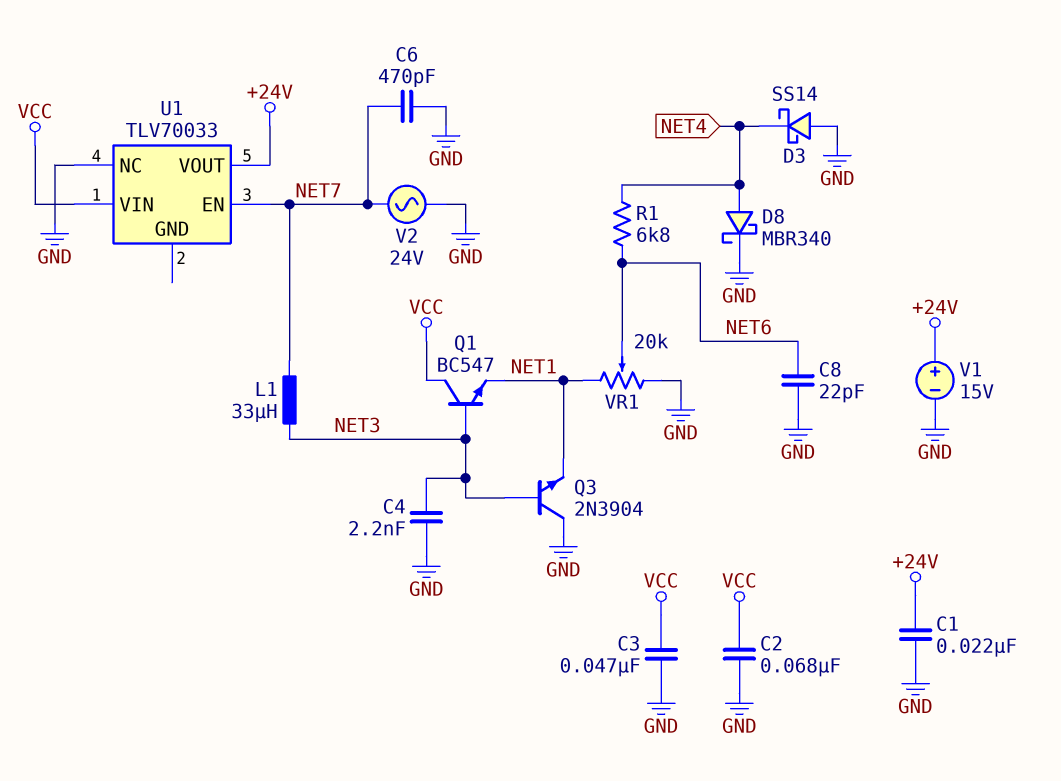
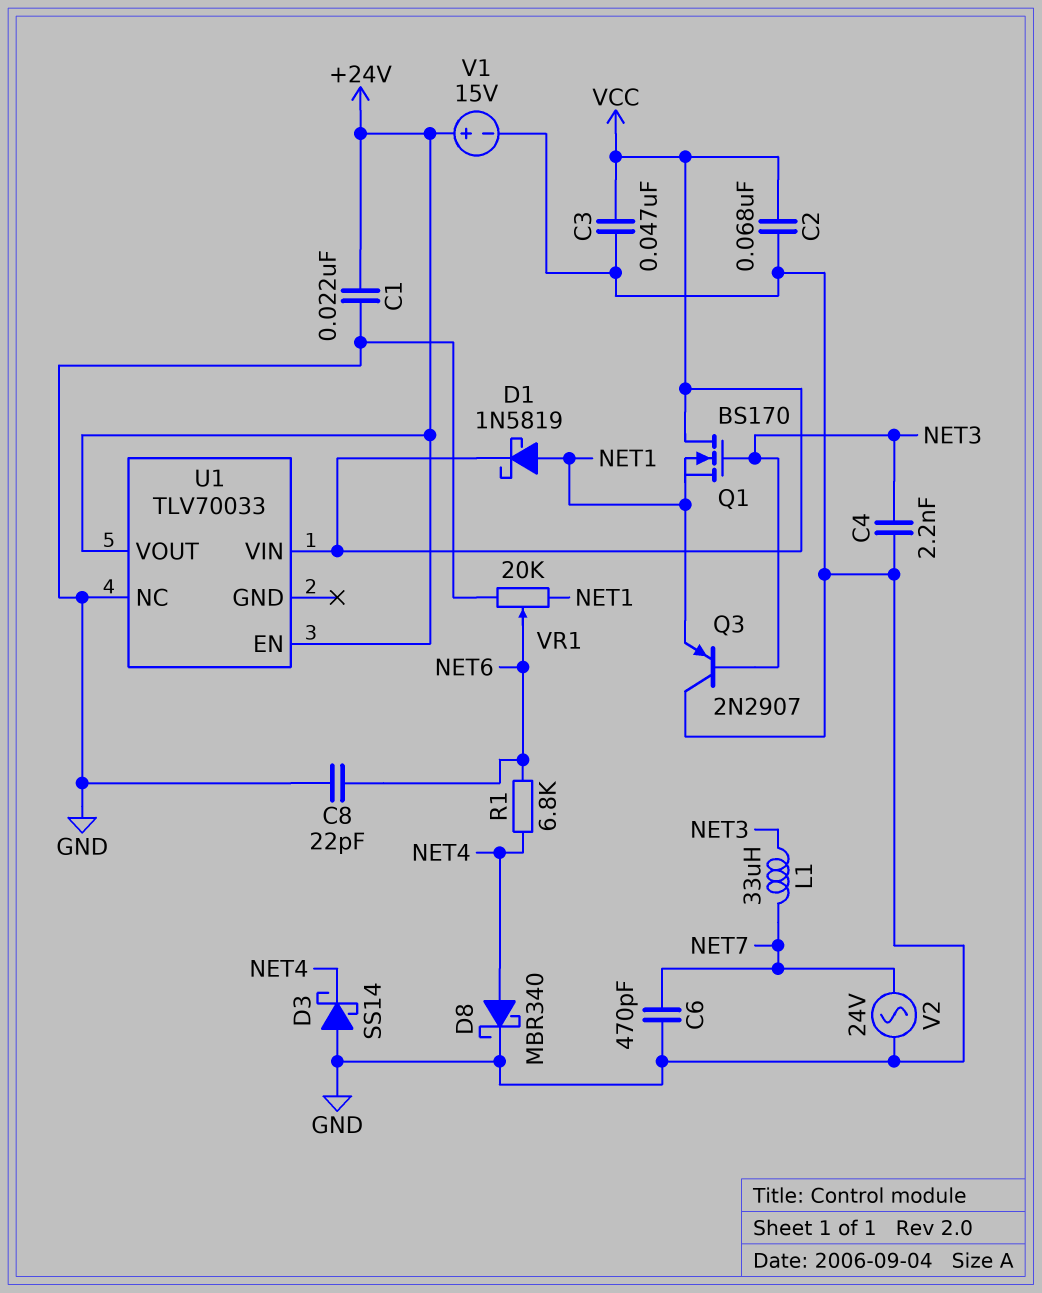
D1: none -> schottky 1N5819 (A NET1, K VCC)
Q1: NPN BC547 (B NET3, C VCC, E NET1) -> NMOS BS170 (G NET3, D VCC, S NET1)
Q3: NPN 2N3904 (B NET3, C GND, E NET1) -> PNP 2N2907 (B NET3, C GND, E NET1)
U1 pin EN: NET7 -> +24V

